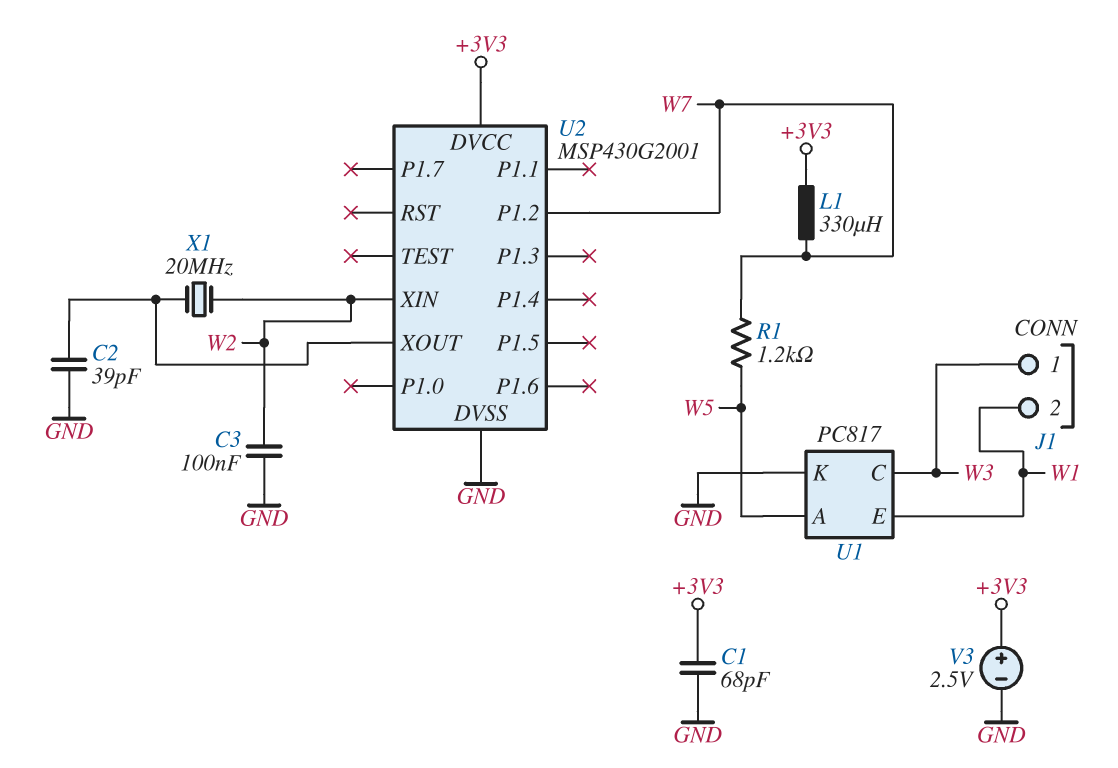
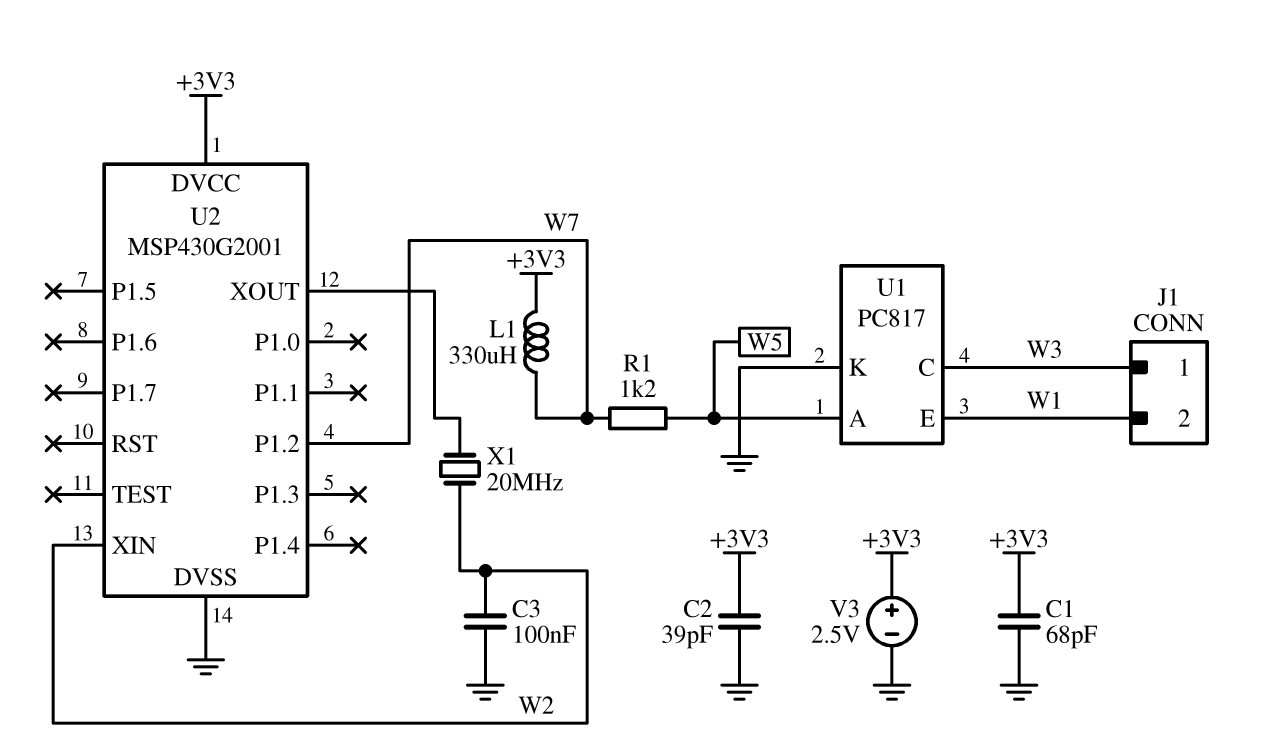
C2: 39pF (GND, U2/XOUT) -> 39pF (+3V3, GND)

